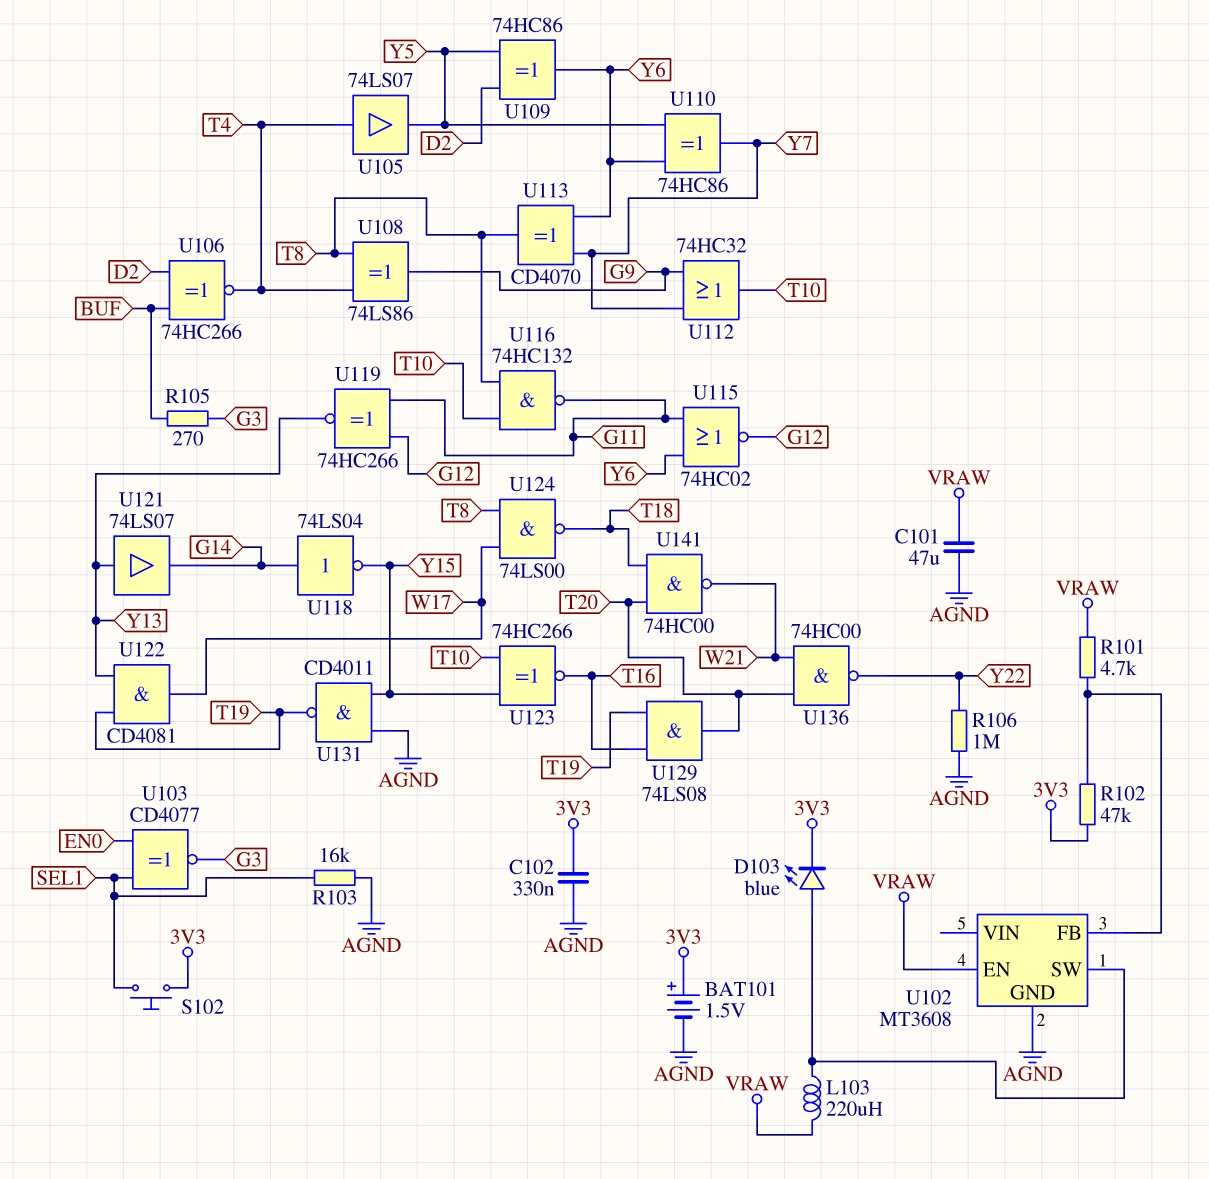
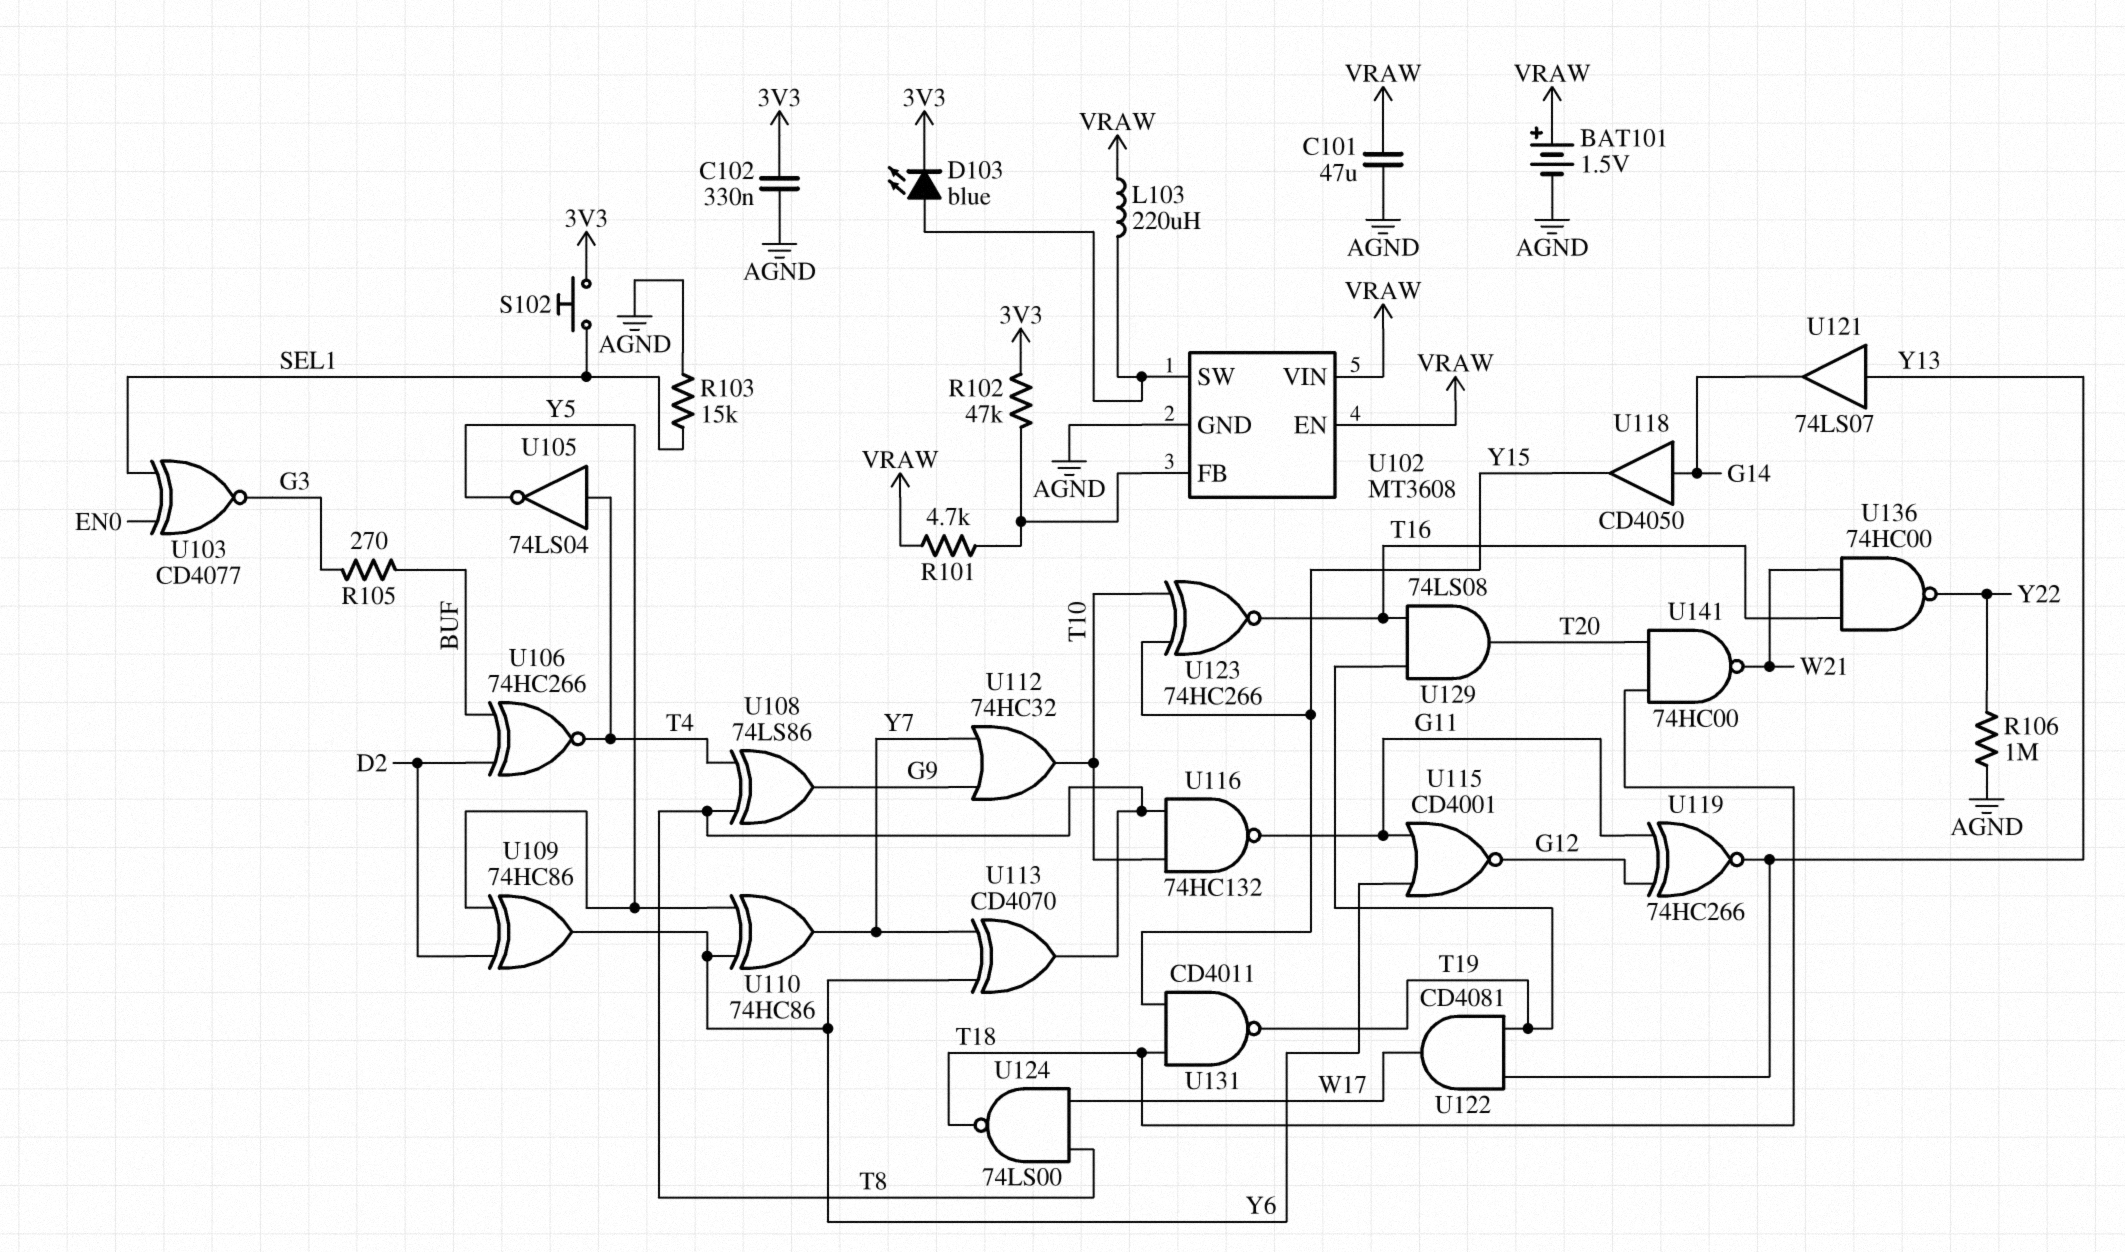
BAT101: 1.5V (plus 3V3, minus AGND) -> 1.5V (plus VRAW, minus AGND)
R103: 16k (AGND, SEL1) -> 15k (AGND, SEL1)
U102 pin VIN: none -> VRAW
U105: buffer 74LS07 (in T4, out Y5) -> NOT 74LS04 (in T4, out Y5)
U115: NOR 74HC02 (in G11, in Y6, out G12) -> NOR CD4001 (in G11, in Y6, out G12)
U118: NOT 74LS04 (in G14, out Y15) -> buffer CD4050 (in G14, out Y15)
U131: NAND CD4011 (in AGND, in Y15, out T19) -> NAND CD4011 (in T18, in Y15, out T19)
U136: NAND 74HC00 (in T20, in W21, out Y22) -> NAND 74HC00 (in T16, in W21, out Y22)

